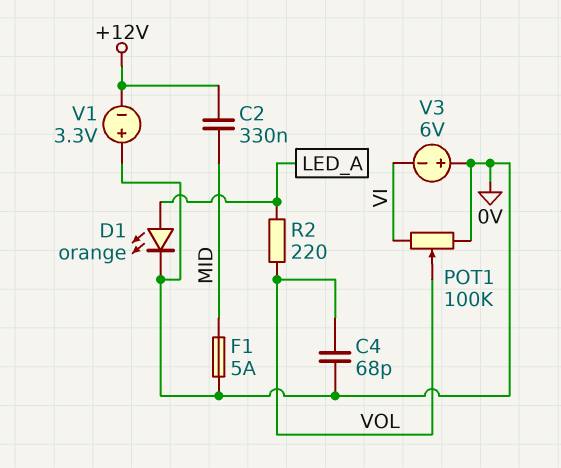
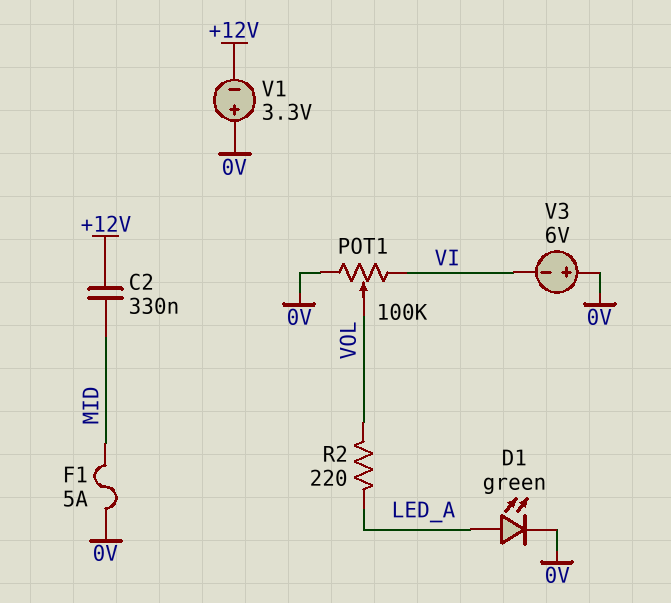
C4: 68pF (0V, VOL) -> none
D1: LED orange (A LED_A, K 0V) -> LED green (A LED_A, K 0V)

